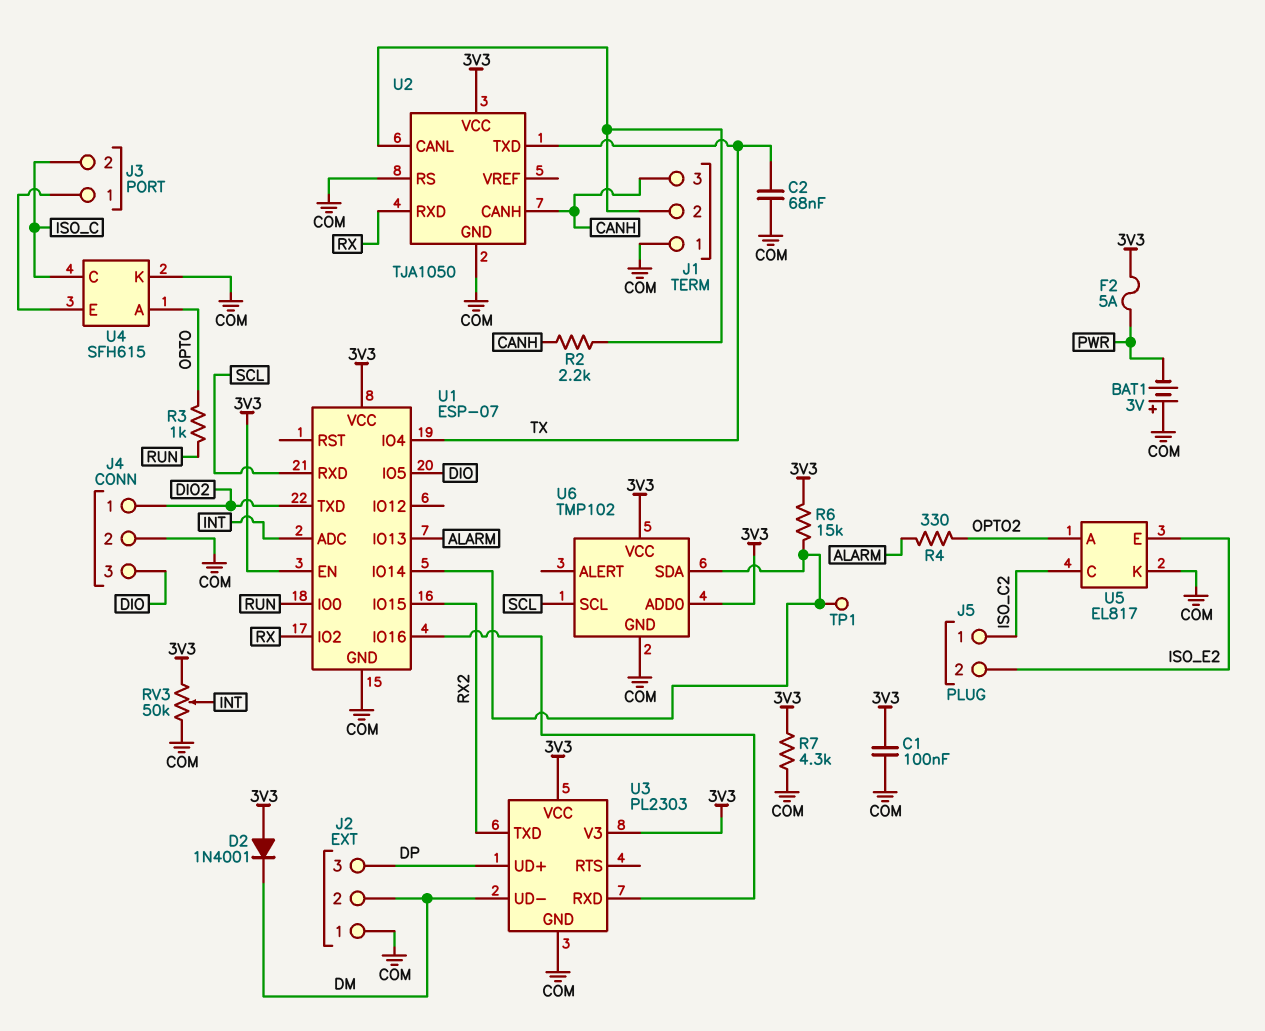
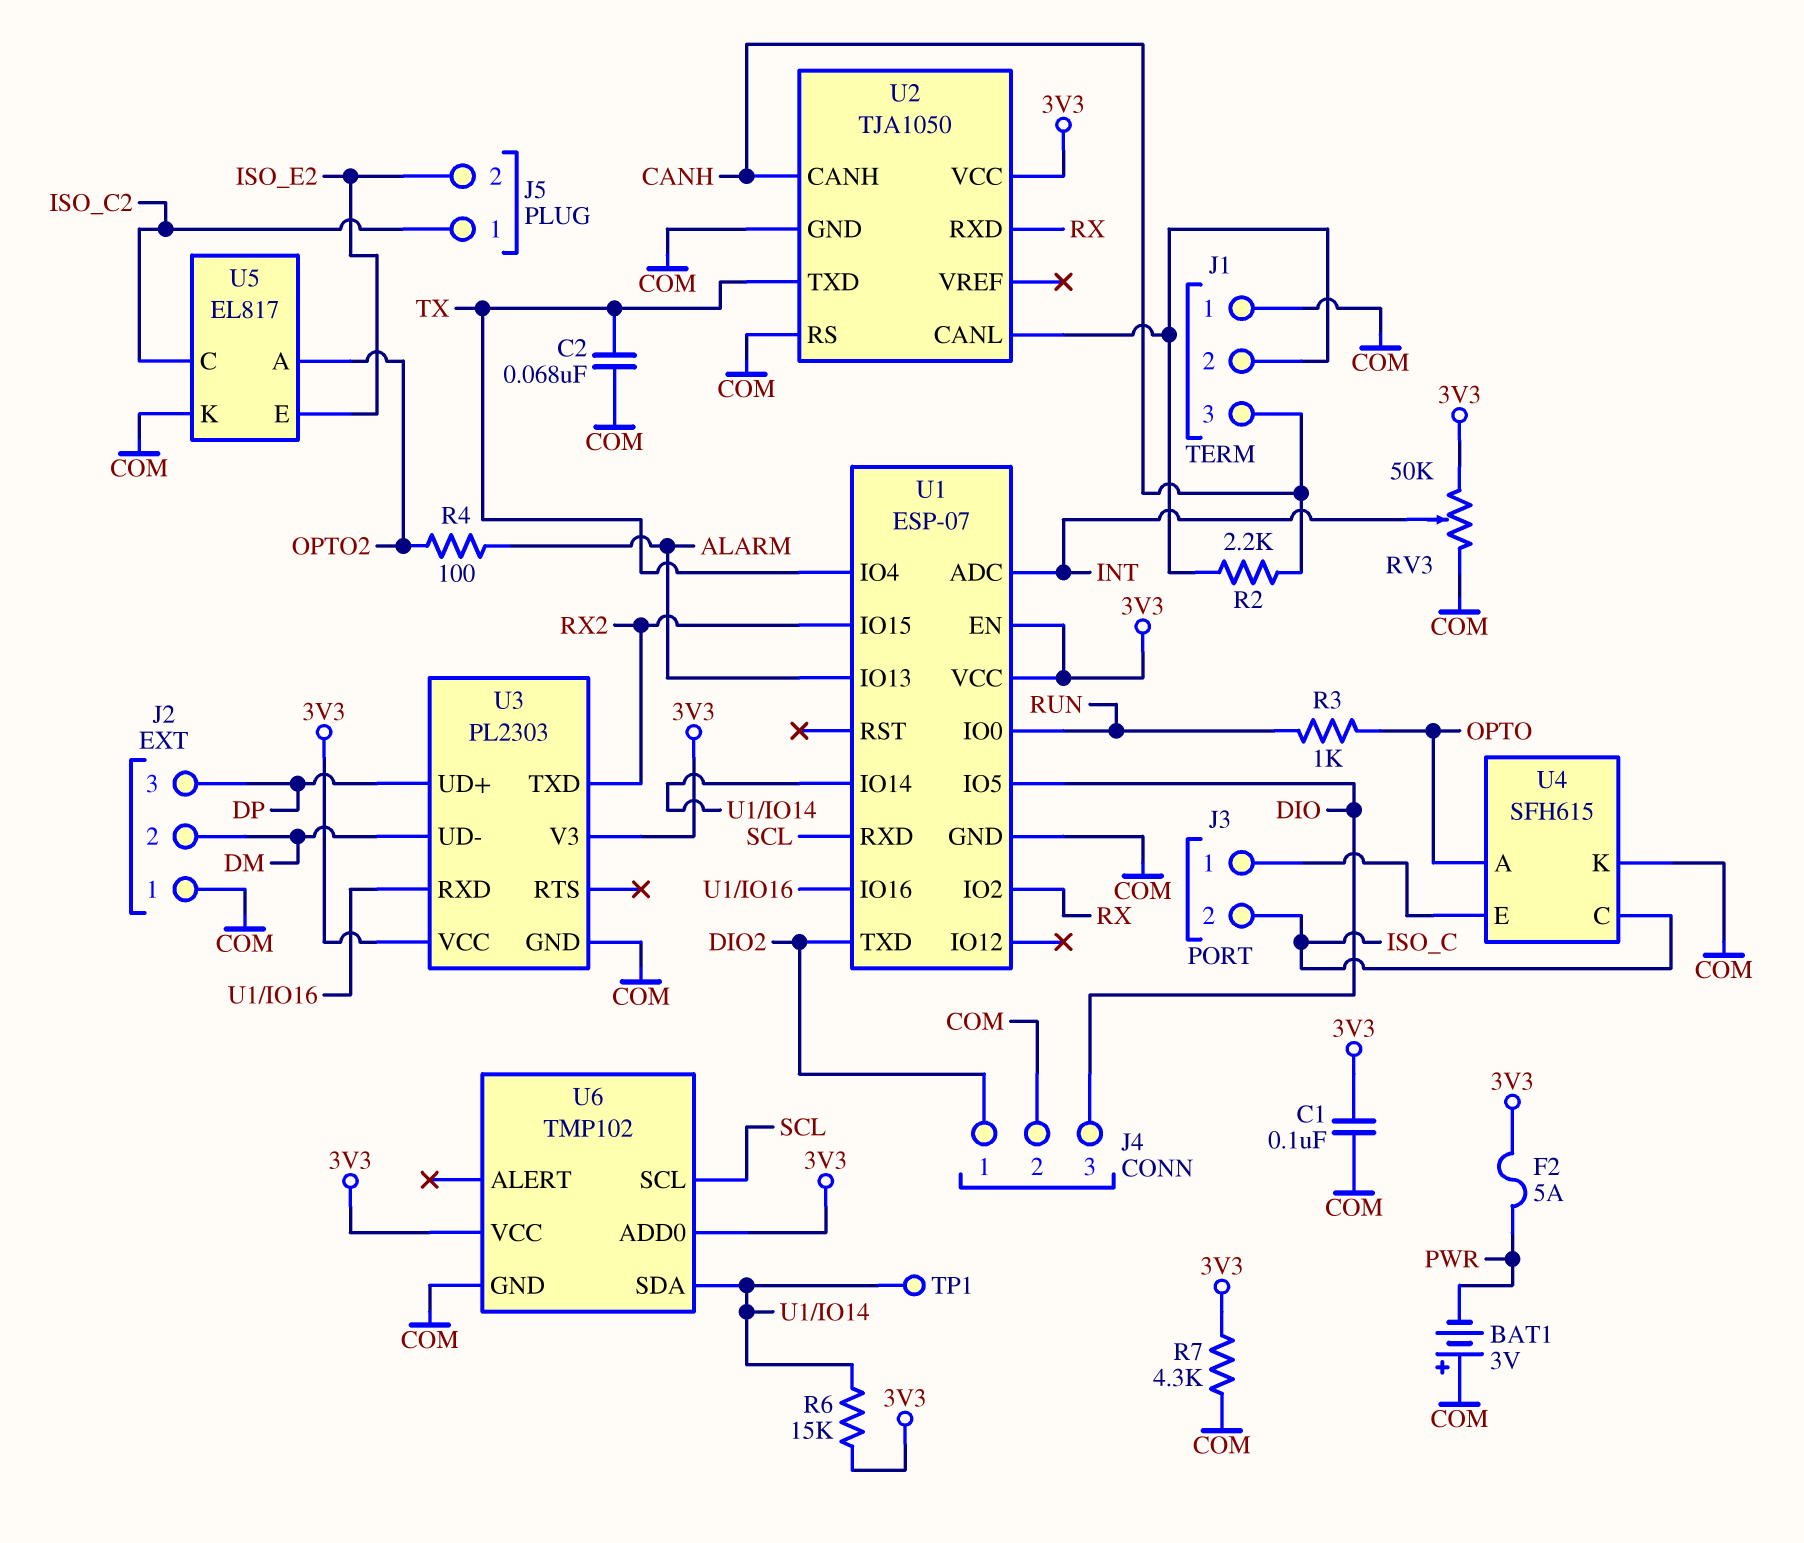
D2: diode 1N4001 (A 3V3, K DM) -> none
R4: 330 (ALARM, OPTO2) -> 100 (ALARM, OPTO2)

